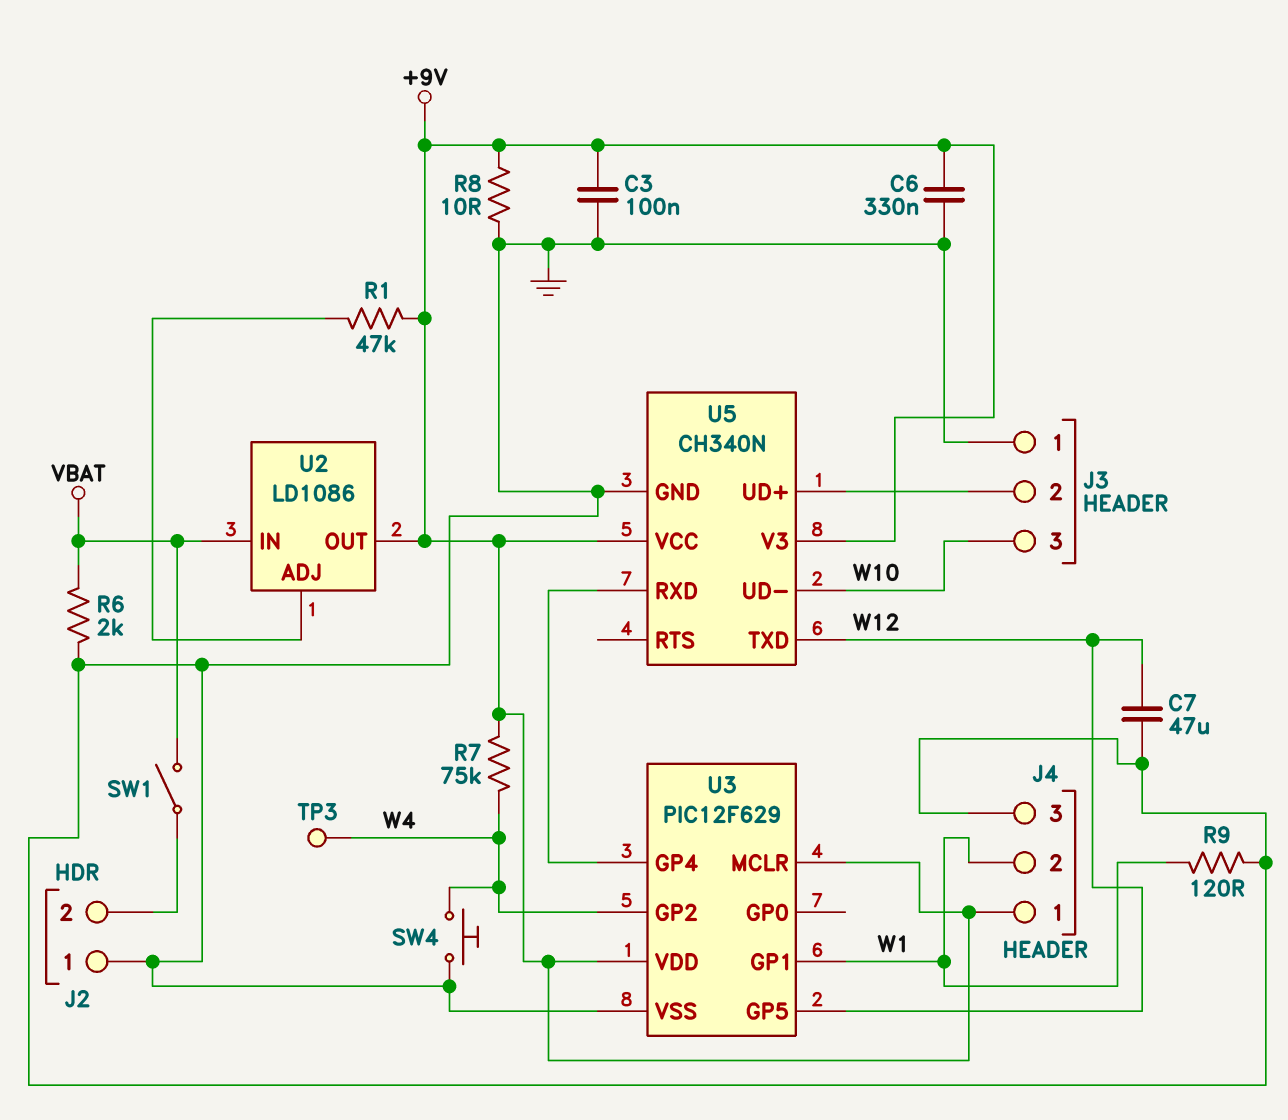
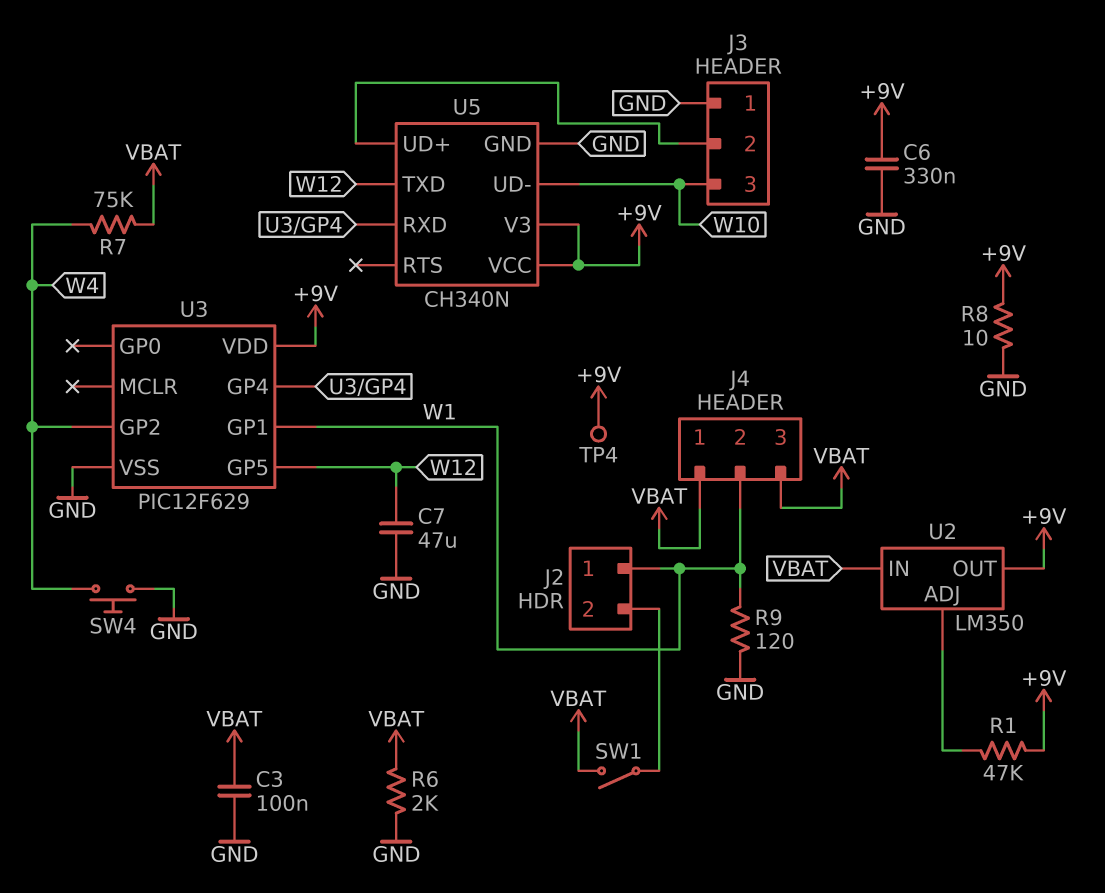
C3: 100nF (+9V, GND) -> 100nF (GND, VBAT)
J2 pin 1: GND -> W1
J4 pin 1: +9V -> VBAT
J4 pin 3: GND -> VBAT
R7: 75k (+9V, W4) -> 75k (VBAT, W4)
TP3: test point (W4) -> none
TP4: none -> test point (+9V)
U2: LD1086 -> LM350
U3 pin MCLR: +9V -> none

